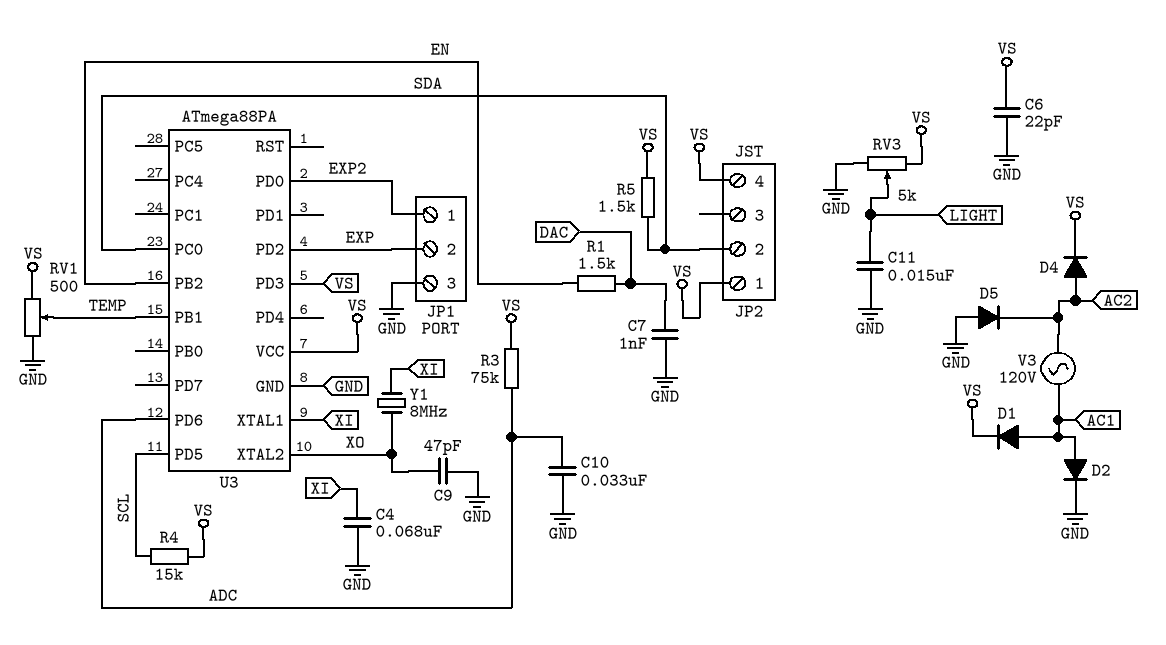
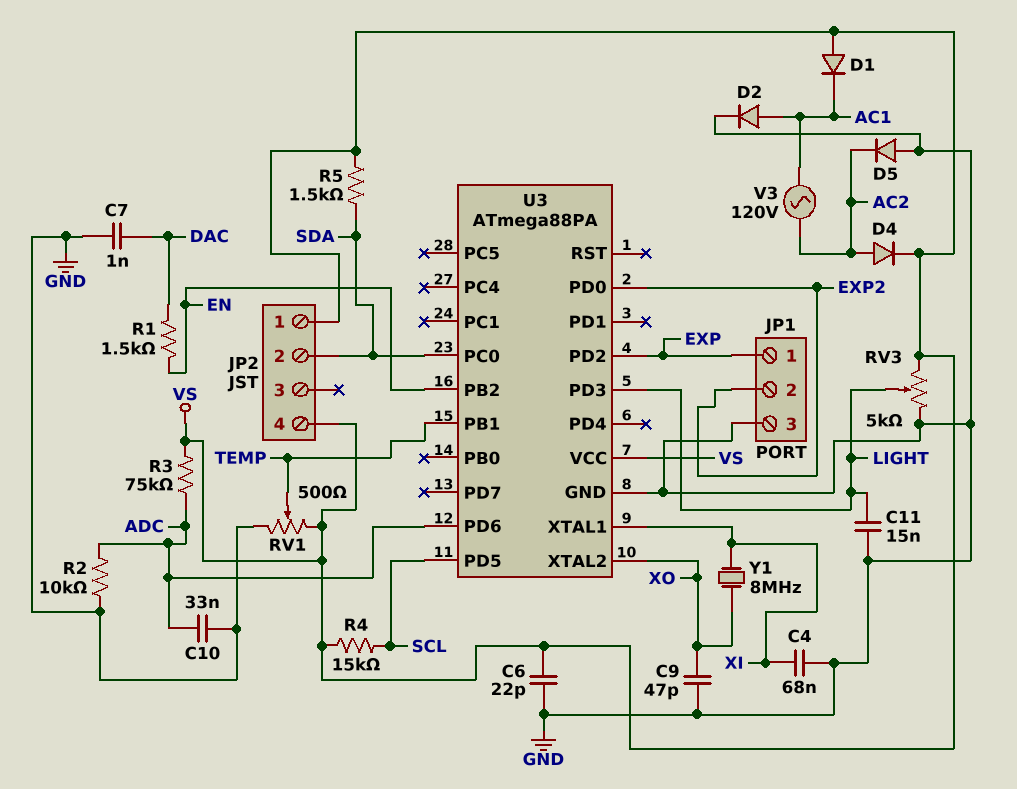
D1: diode (A AC1, K VS) -> diode (A VS, K AC1)
JP1 pin 1: EXP2 -> EXP
JP1 pin 2: EXP -> EXP2
R2: none -> 10k (ADC, GND)
U3 pin PD3: VS -> LIGHT

